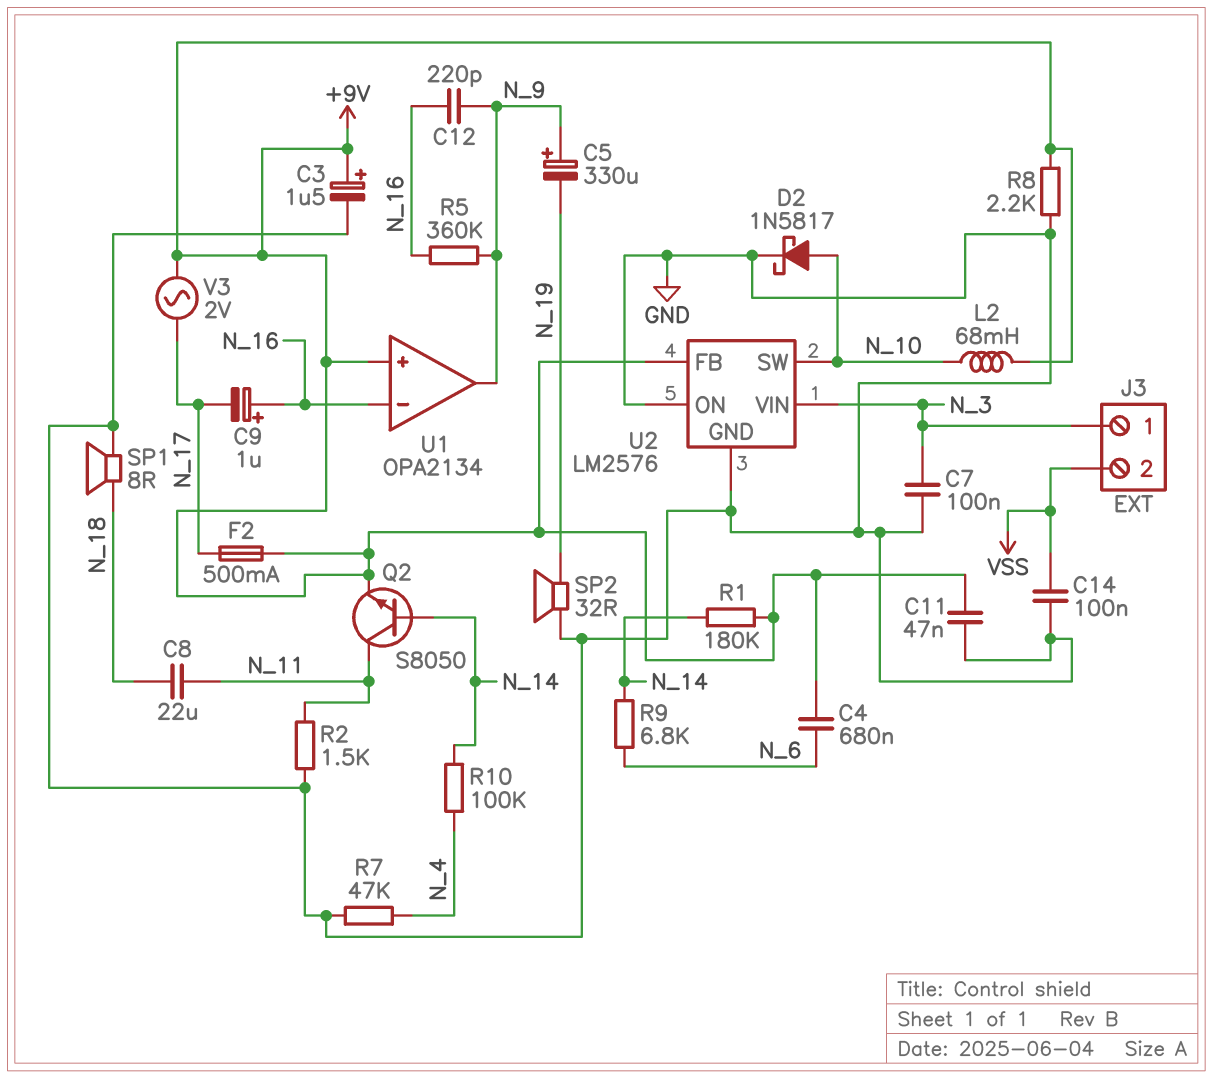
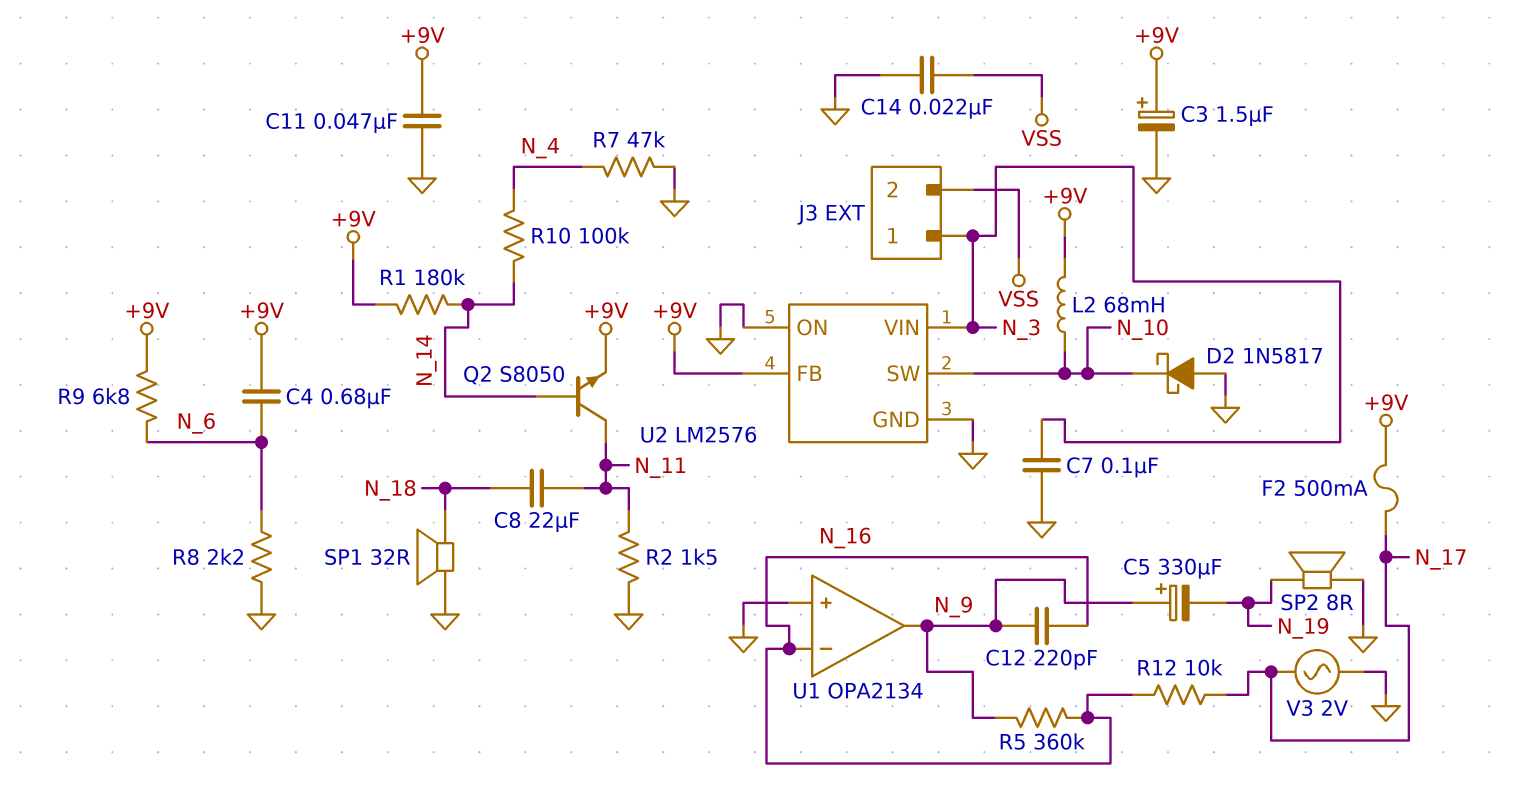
C9: 1uF (plus N_16, minus N_17) -> none
C14: 100nF (GND, VSS) -> 22nF (GND, VSS)
D2: schottky 1N5817 (A N_10, K GND) -> schottky 1N5817 (A GND, K N_10)
R8: 2.2k (+9V, GND) -> 2.2k (GND, N_6)
R9: 6.8k (N_6, N_14) -> 6.8k (+9V, N_6)
R12: none -> 10k (N_16, N_17)
SP1: speaker 8R (GND, N_18) -> speaker 32R (GND, N_18)
SP2: speaker 32R (GND, N_19) -> speaker 8R (GND, N_19)
U1 pin in+: +9V -> GND
V3: AC 2V (+9V, N_17) -> AC 2V (GND, N_17)

